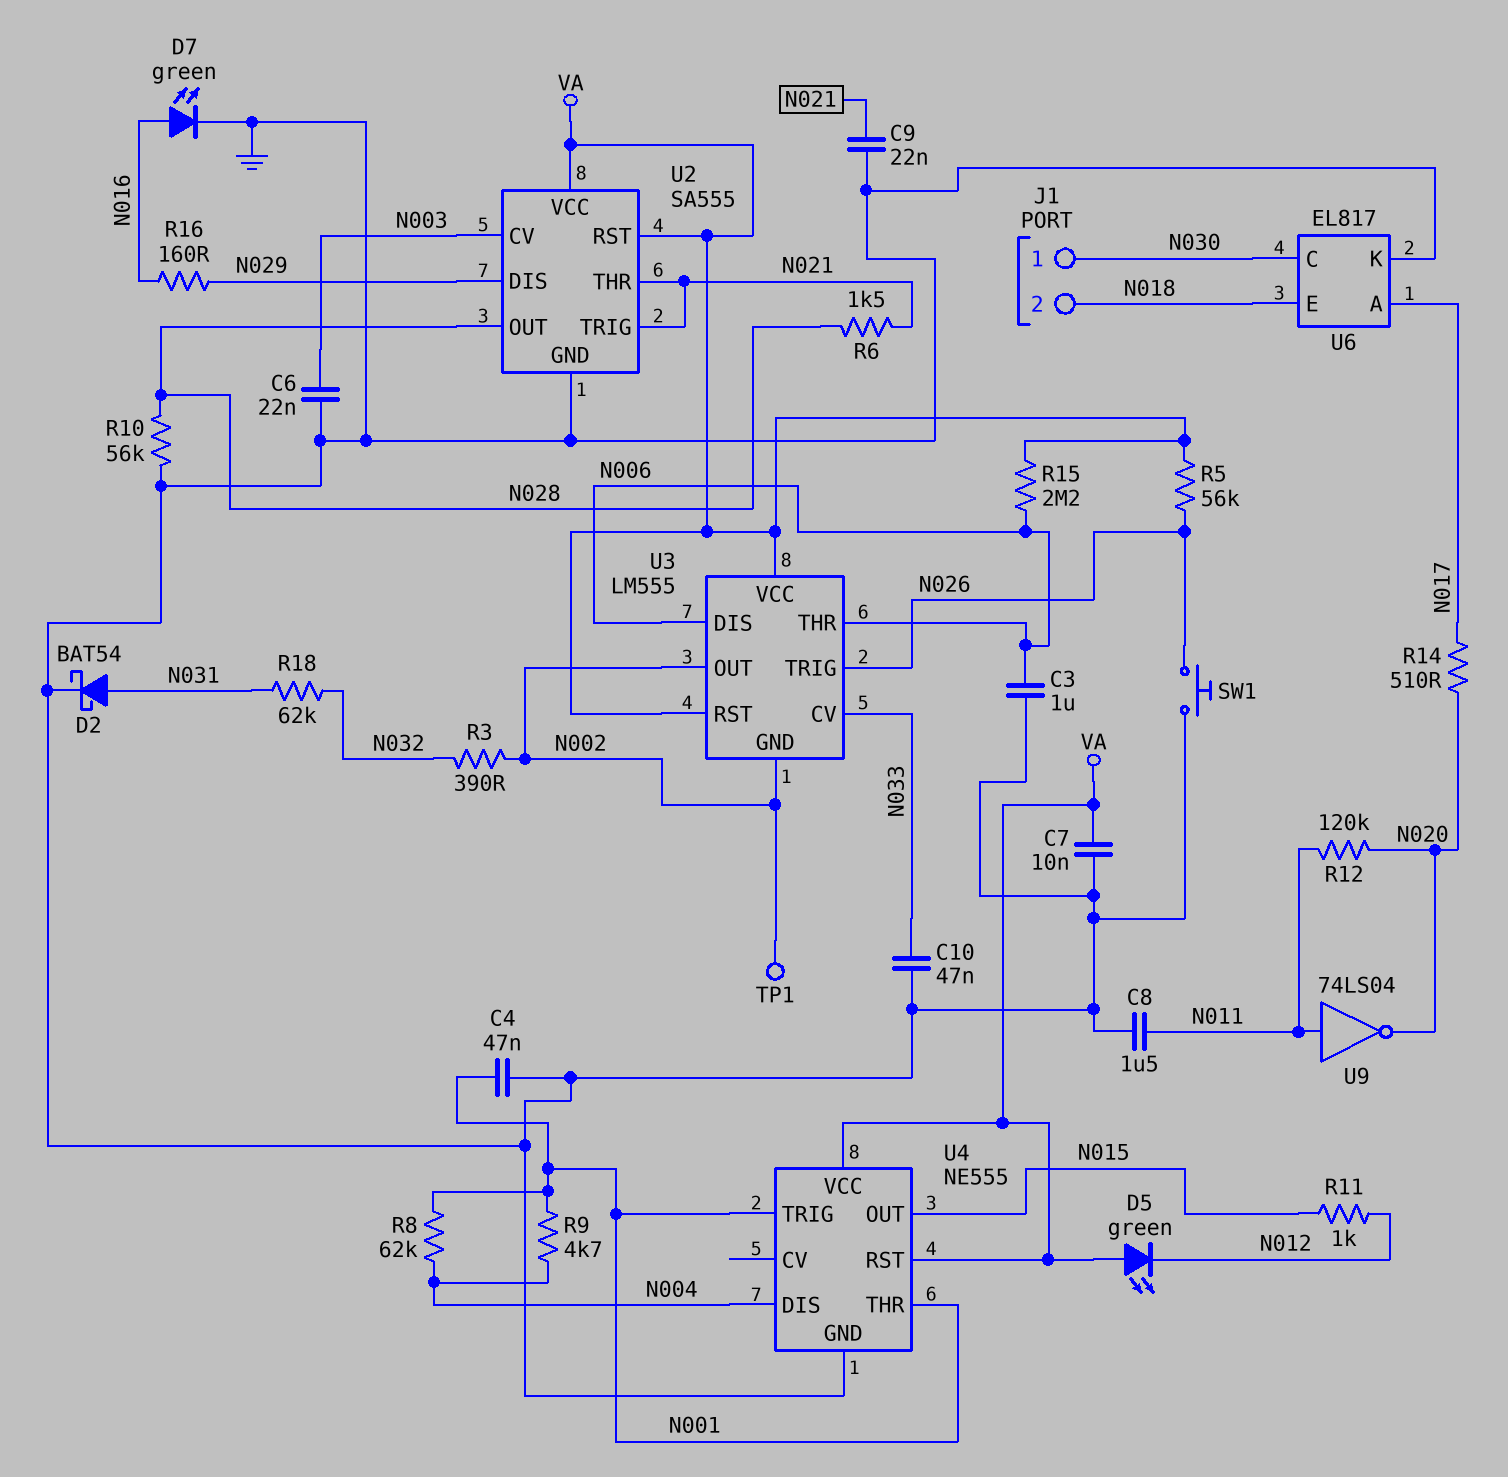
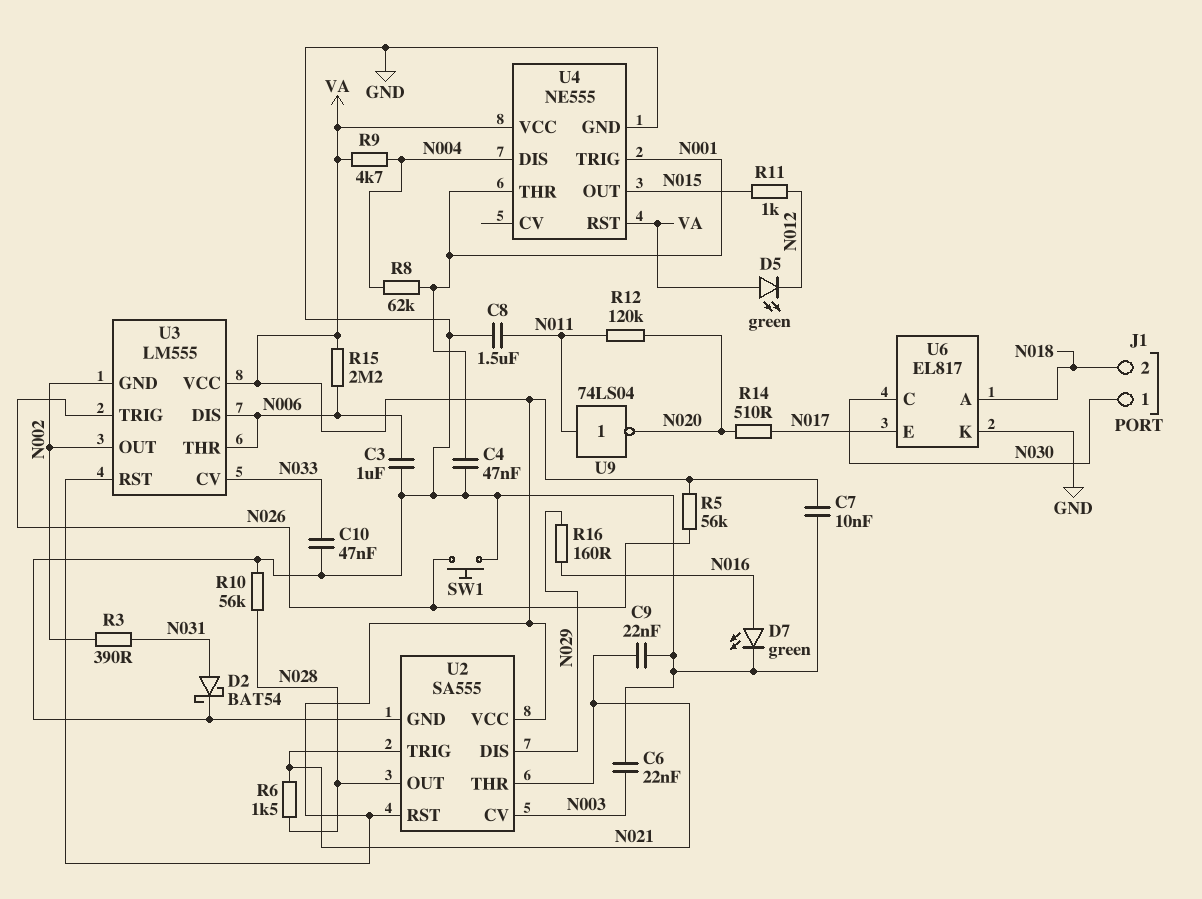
R3: 390 (N002, N032) -> 390 (N002, N031)
R9: 4.7k (N001, N004) -> 4.7k (N004, VA)
R18: 62k (N031, N032) -> none
TP1: test point (N002) -> none
U6 pin A: N017 -> N018
U6 pin E: N018 -> N017

